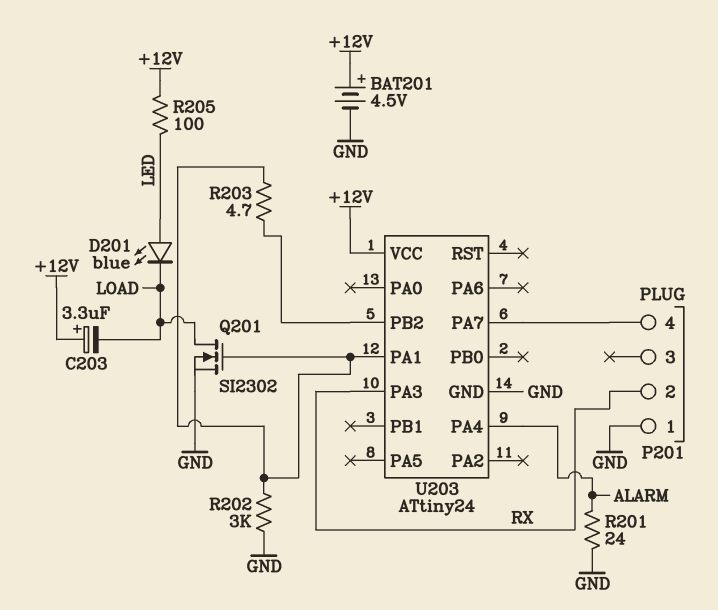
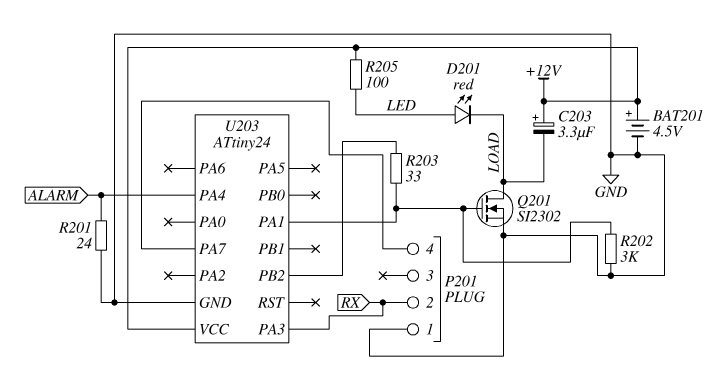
D201: LED blue (A LED, K LOAD) -> LED red (A LED, K LOAD)
R203: 4.7 (U203/PA1, U203/PB2) -> 33 (U203/PA1, U203/PB2)

